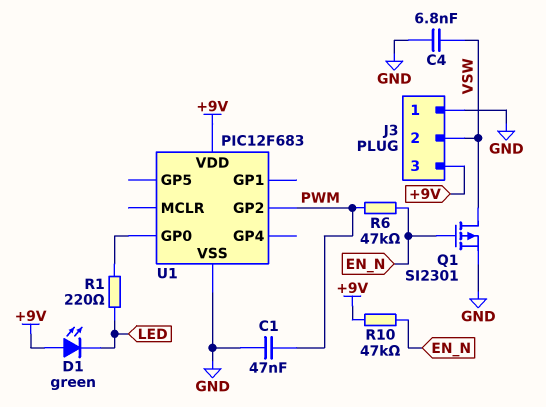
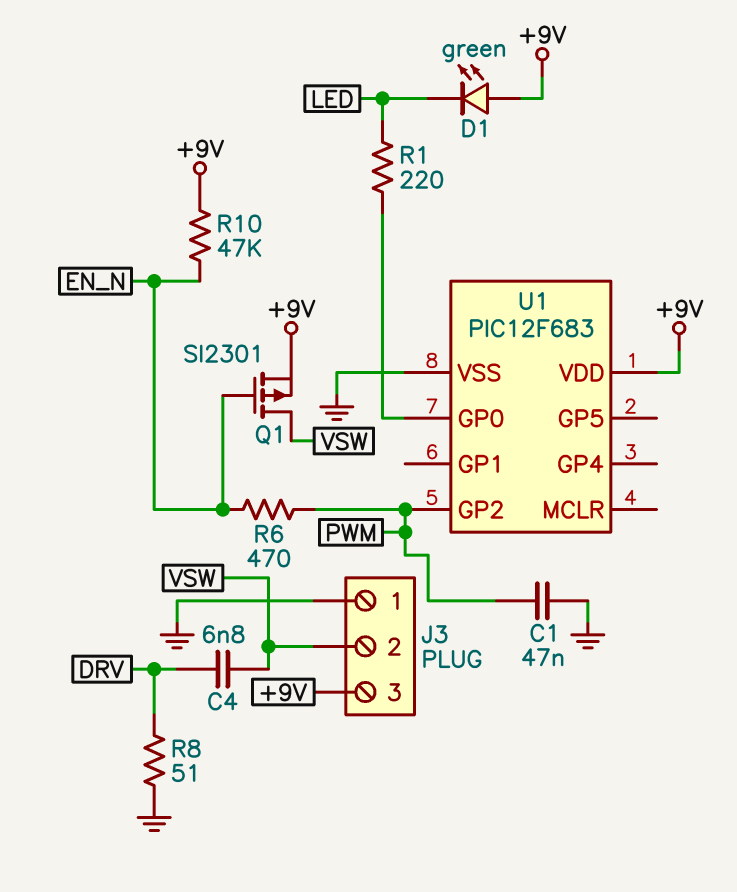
C4: 6.8nF (GND, VSW) -> 6.8nF (DRV, VSW)
Q1: PMOS SI2301 (G EN_N, D VSW, S GND) -> PMOS SI2301 (G EN_N, D VSW, S +9V)
R6: 47k (EN_N, PWM) -> 470 (EN_N, PWM)
R8: none -> 51 (DRV, GND)

